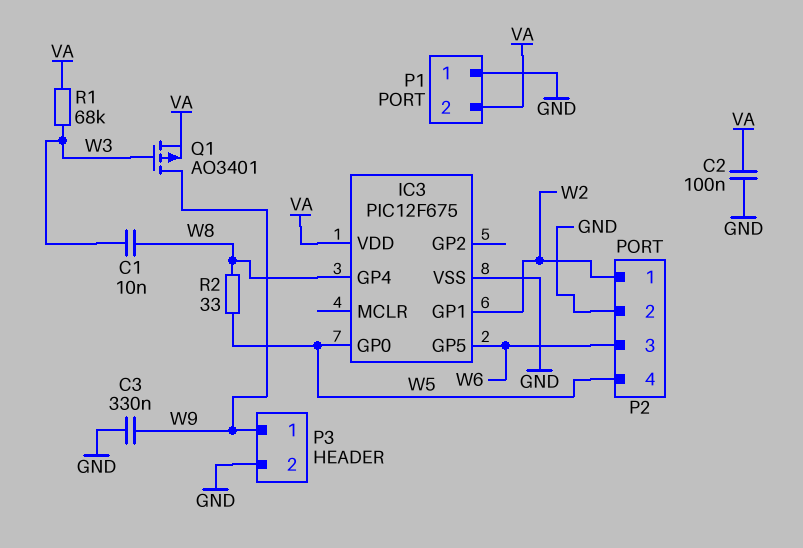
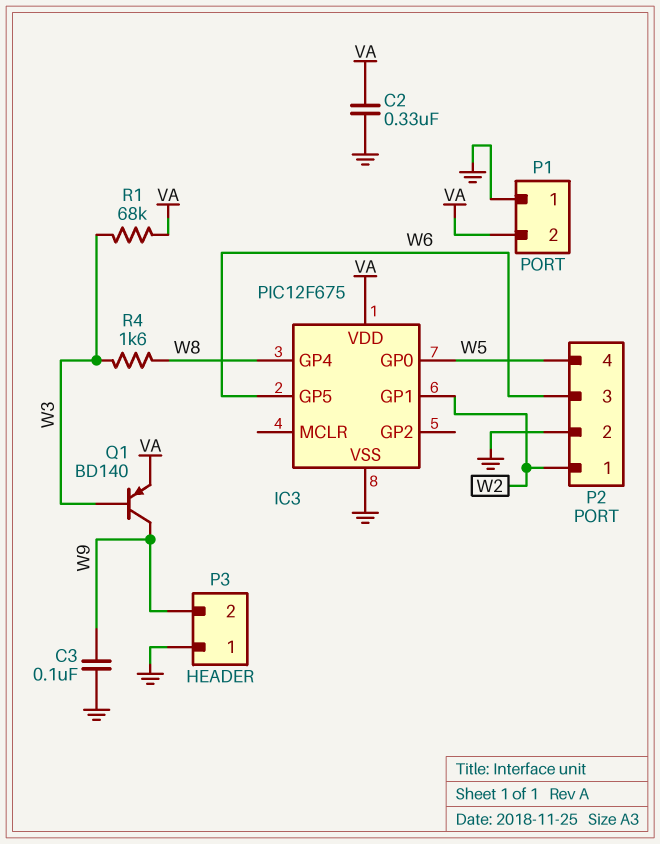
C1: 10nF (W3, W8) -> none
C2: 100nF (GND, VA) -> 330nF (GND, VA)
C3: 330nF (GND, W9) -> 100nF (GND, W9)
P3 pin 1: W9 -> GND
P3 pin 2: GND -> W9
Q1: PMOS AO3401 (G W3, D W9, S VA) -> PNP BD140 (B W3, C W9, E VA)
R2: 33 (W5, W8) -> none
R4: none -> 1.6k (W3, W8)

